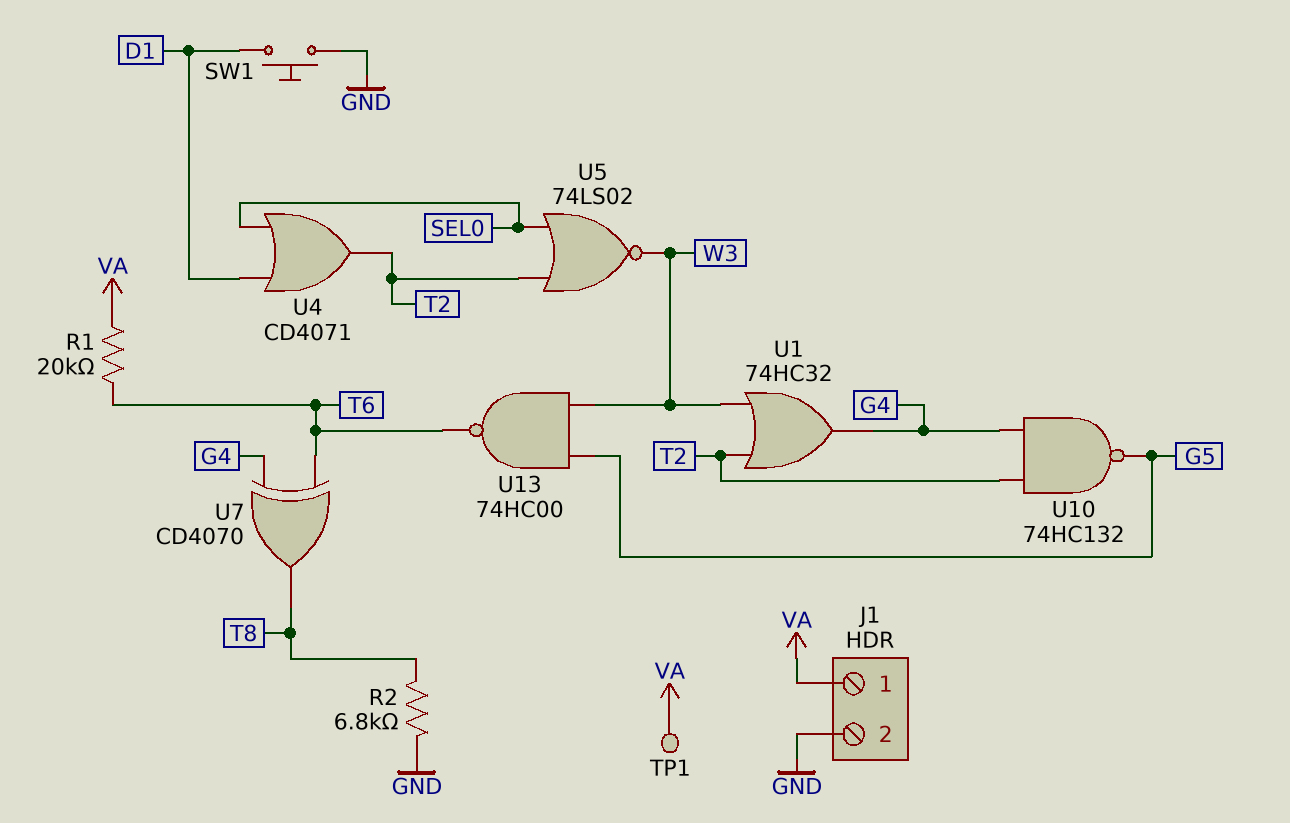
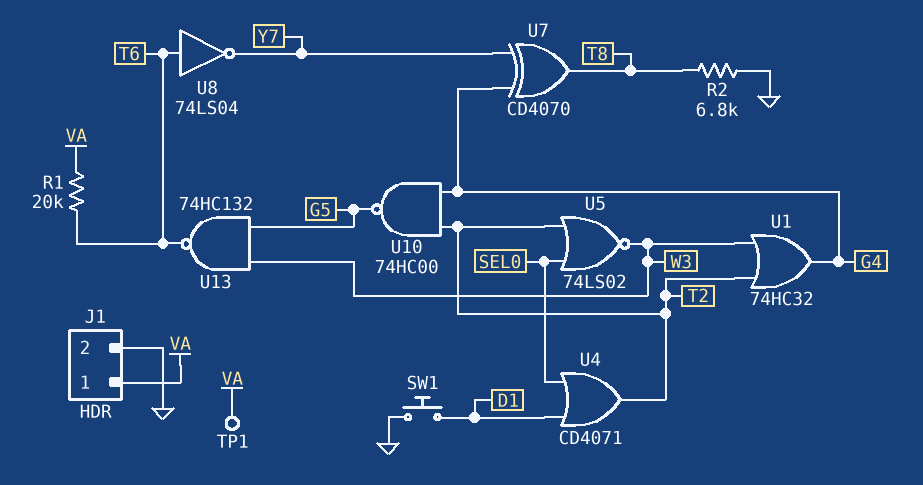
U7: XOR CD4070 (in G4, in T6, out T8) -> XOR CD4070 (in G4, in Y7, out T8)
U8: none -> NOT 74LS04 (in T6, out Y7)
U10: NAND 74HC132 (in G4, in T2, out G5) -> NAND 74HC00 (in G4, in T2, out G5)
U13: NAND 74HC00 (in G5, in W3, out T6) -> NAND 74HC132 (in G5, in W3, out T6)

